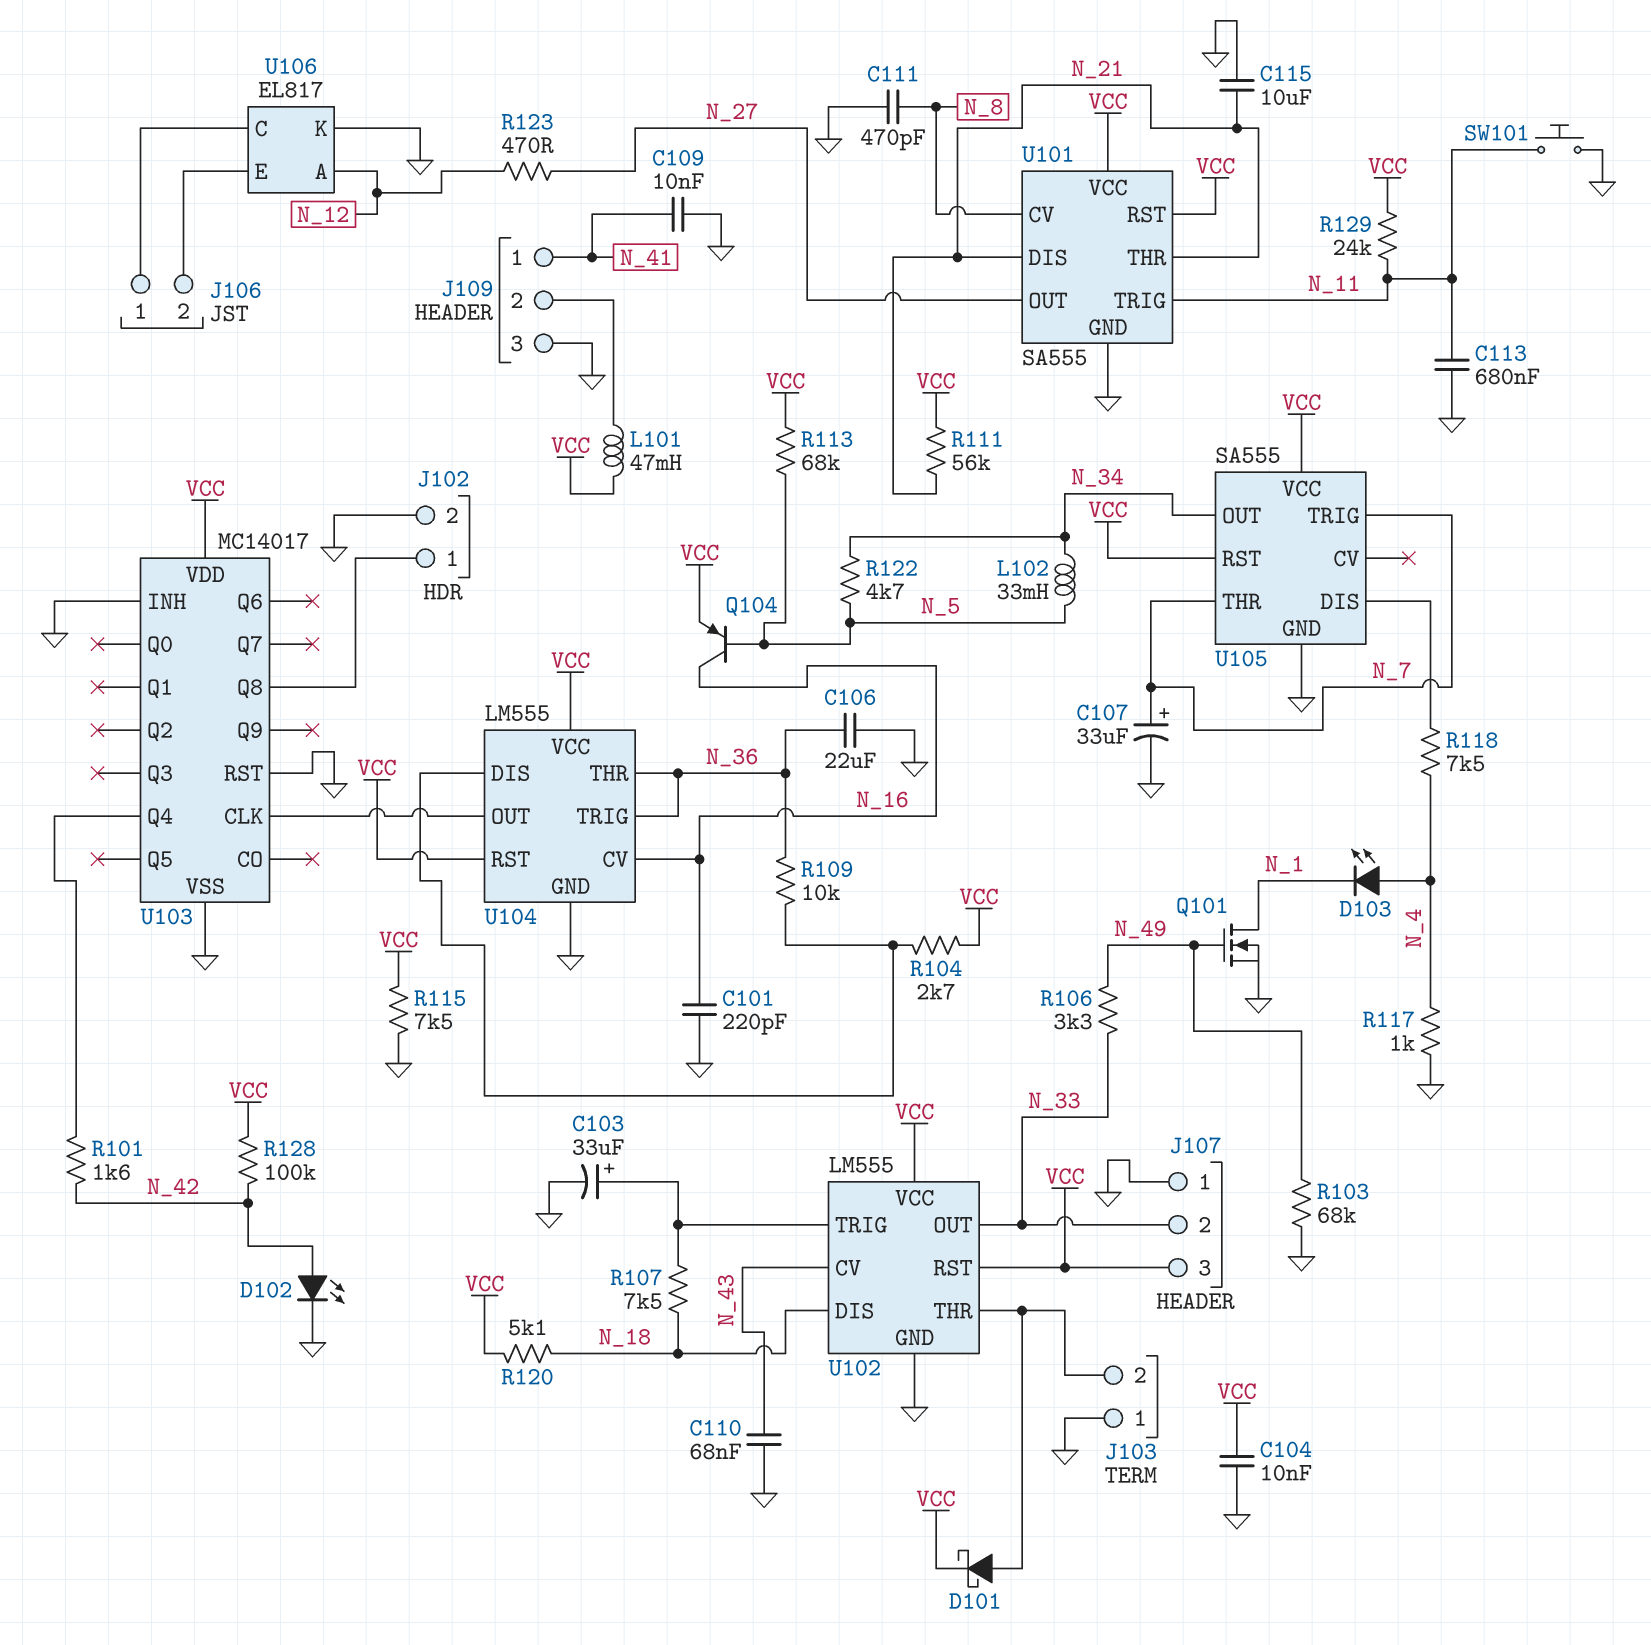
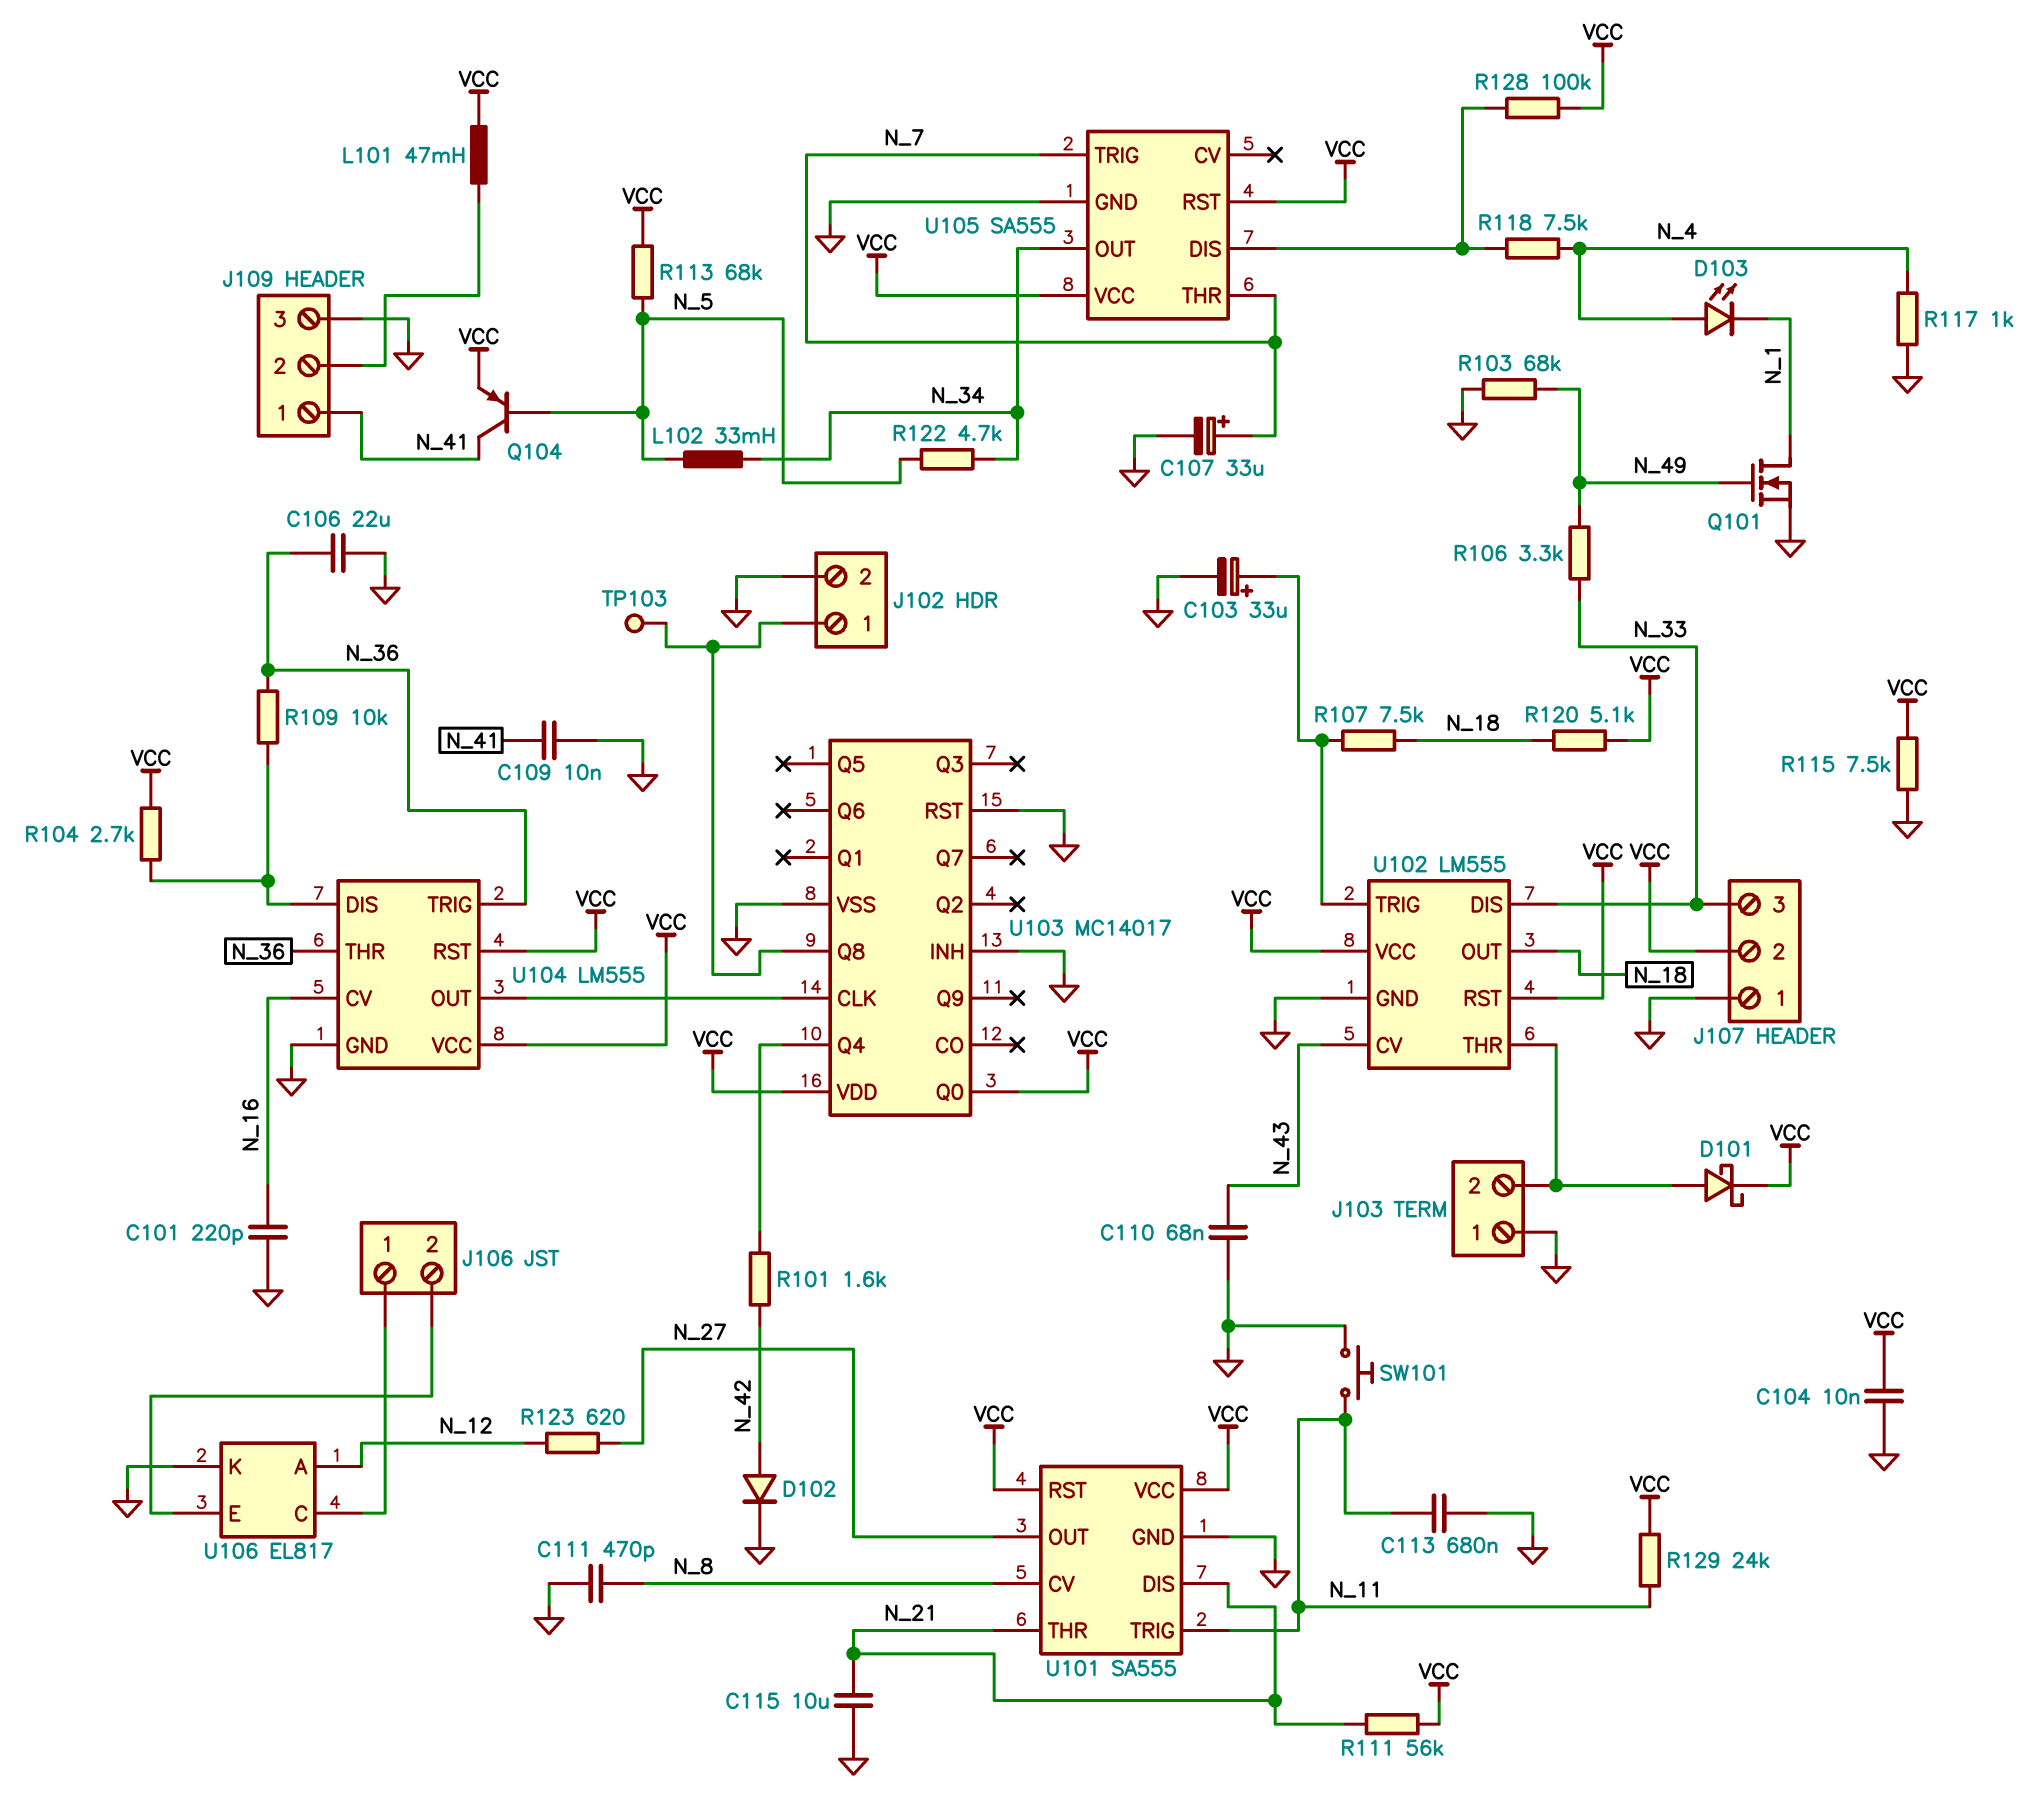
D102: LED (A N_42, K GND) -> diode (A N_42, K GND)
J107 pin 2: N_33 -> VCC
J107 pin 3: VCC -> N_33
Q104: PNP (B N_5, C N_16, E VCC) -> PNP (B N_5, C N_41, E VCC)
R123: 470 (N_12, N_27) -> 620 (N_12, N_27)
R128: 100k (N_42, VCC) -> 100k (U105/DIS, VCC)
TP103: none -> test point (J102/1)
U102 pin DIS: N_18 -> N_33
U102 pin OUT: N_33 -> N_18
U103 pin Q0: none -> VCC

